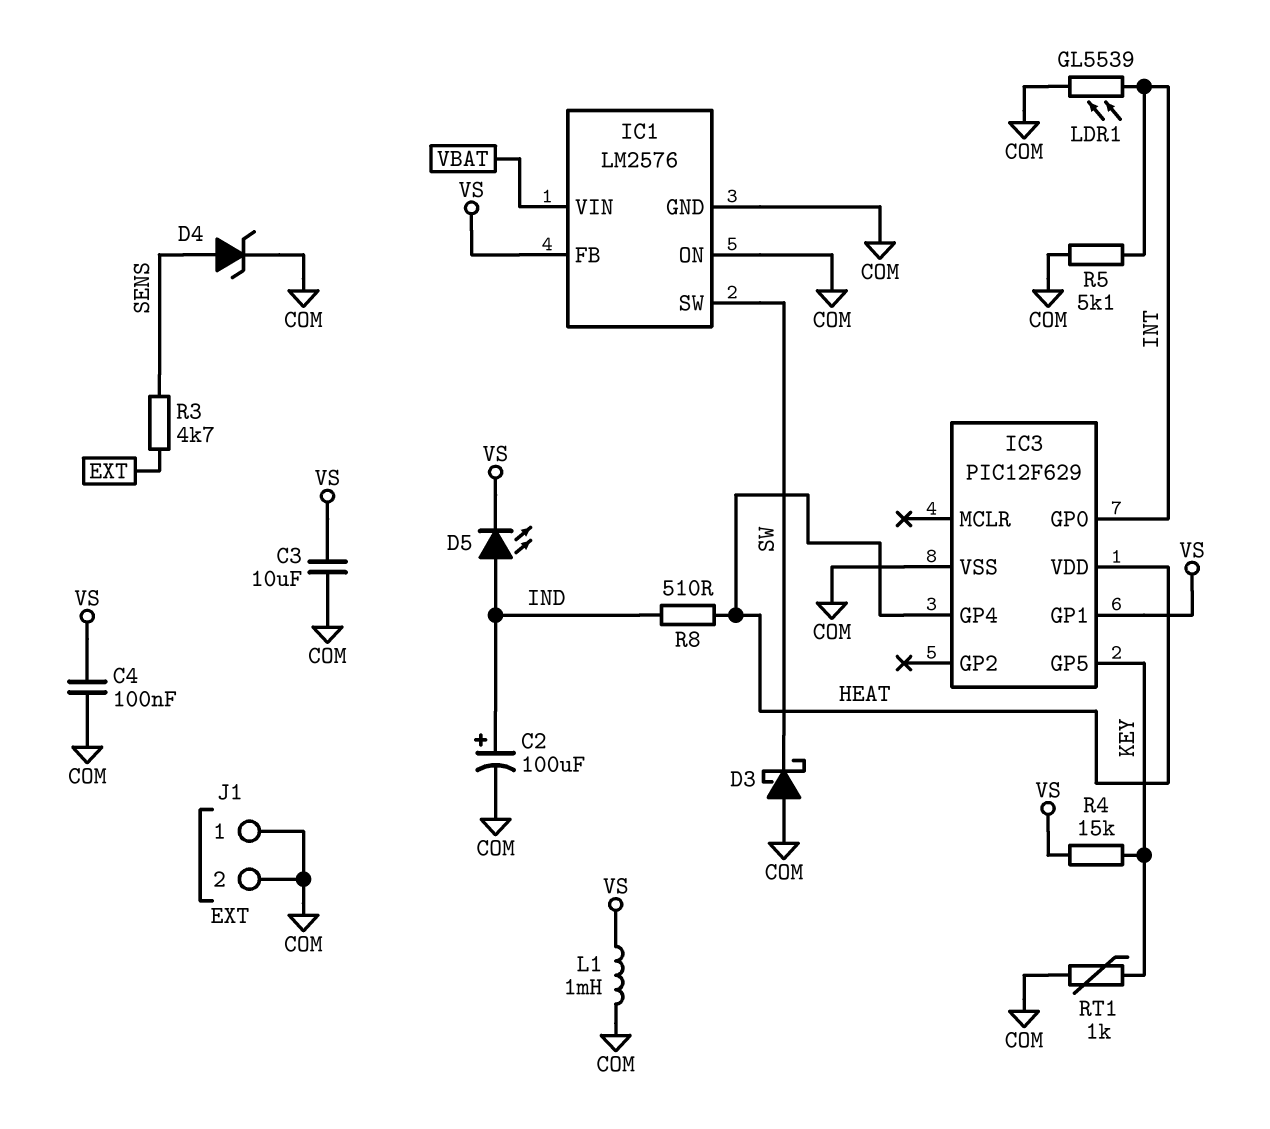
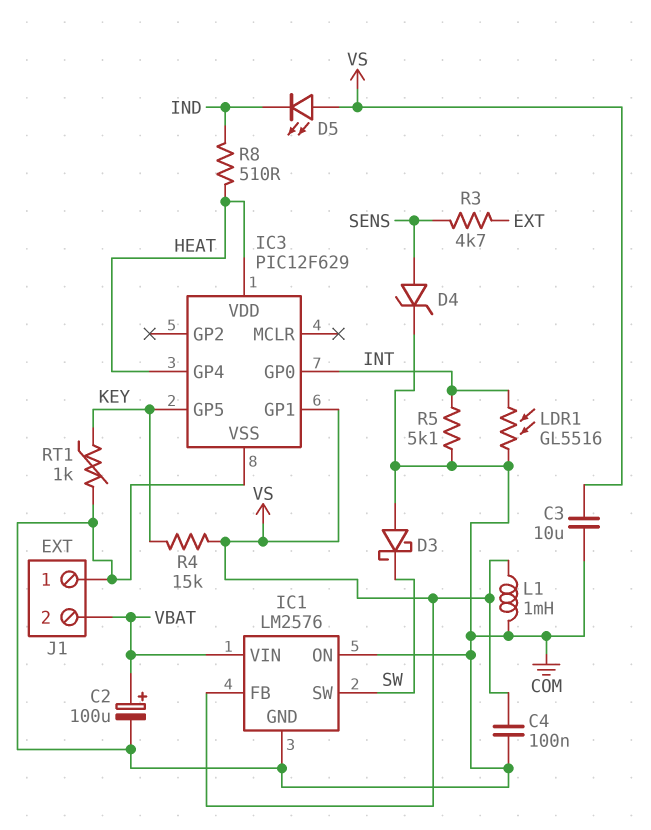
C2: 100uF (plus IND, minus COM) -> 100uF (plus VBAT, minus COM)
D5: LED (A IND, K VS) -> LED (A VS, K IND)
J1 pin 2: COM -> VBAT
LDR1: GL5539 (COM, INT) -> GL5516 (COM, INT)

